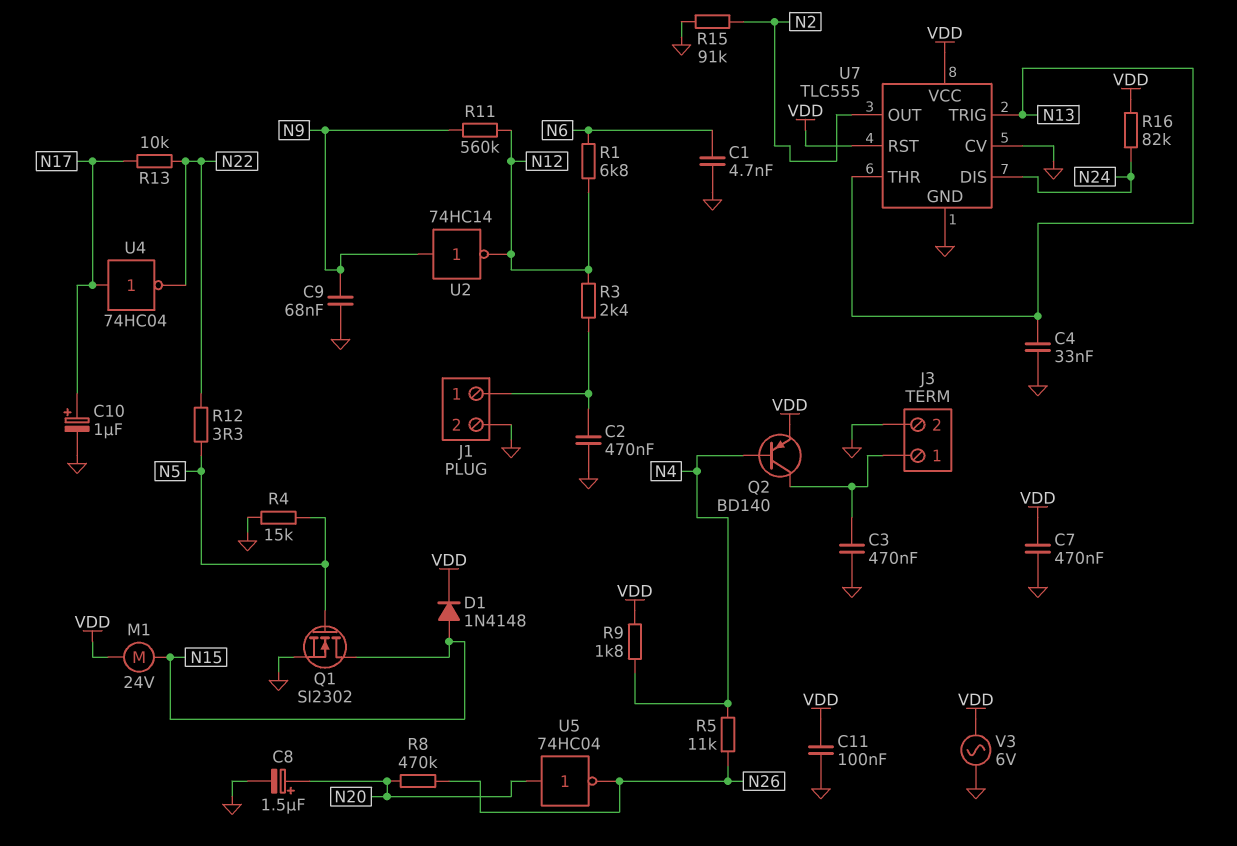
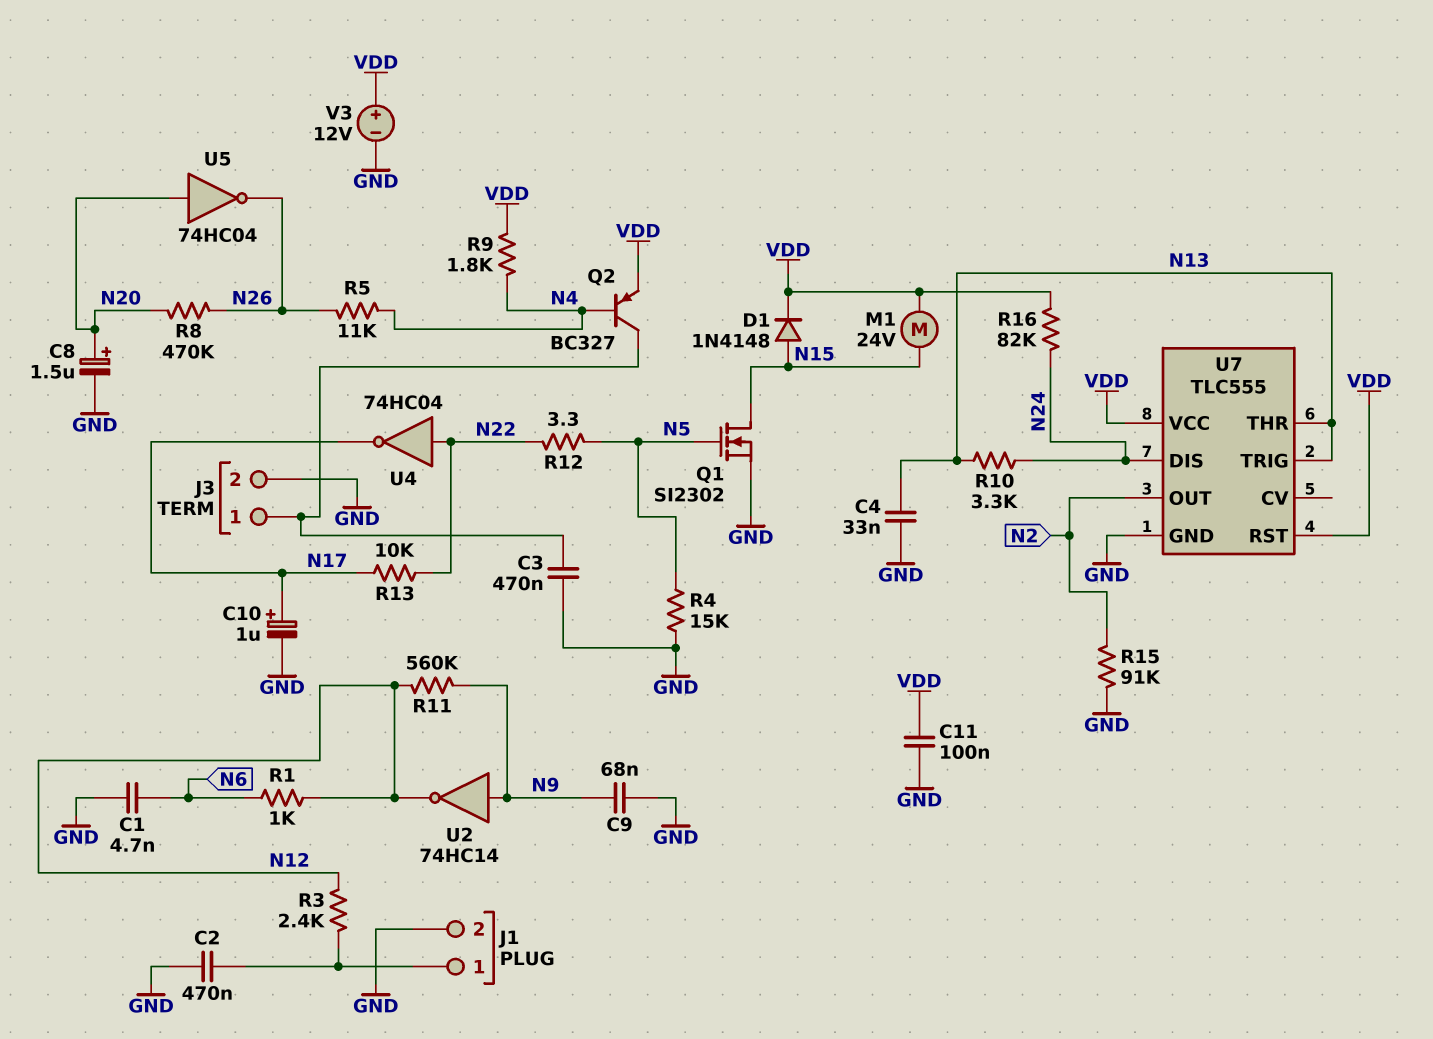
C7: 470nF (GND, VDD) -> none
Q2: PNP BD140 (B N4, C J3/1, E VDD) -> PNP BC327 (B N4, C J3/1, E VDD)
R1: 6.8k (N6, N12) -> 1k (N6, N12)
R10: none -> 3.3k (N13, N24)
U4: NOT 74HC04 (in N17, out N22) -> NOT 74HC04 (in N22, out N17)
U7 pin CV: GND -> none
V3: AC 6V (GND, VDD) -> 12V (plus VDD, minus GND)

